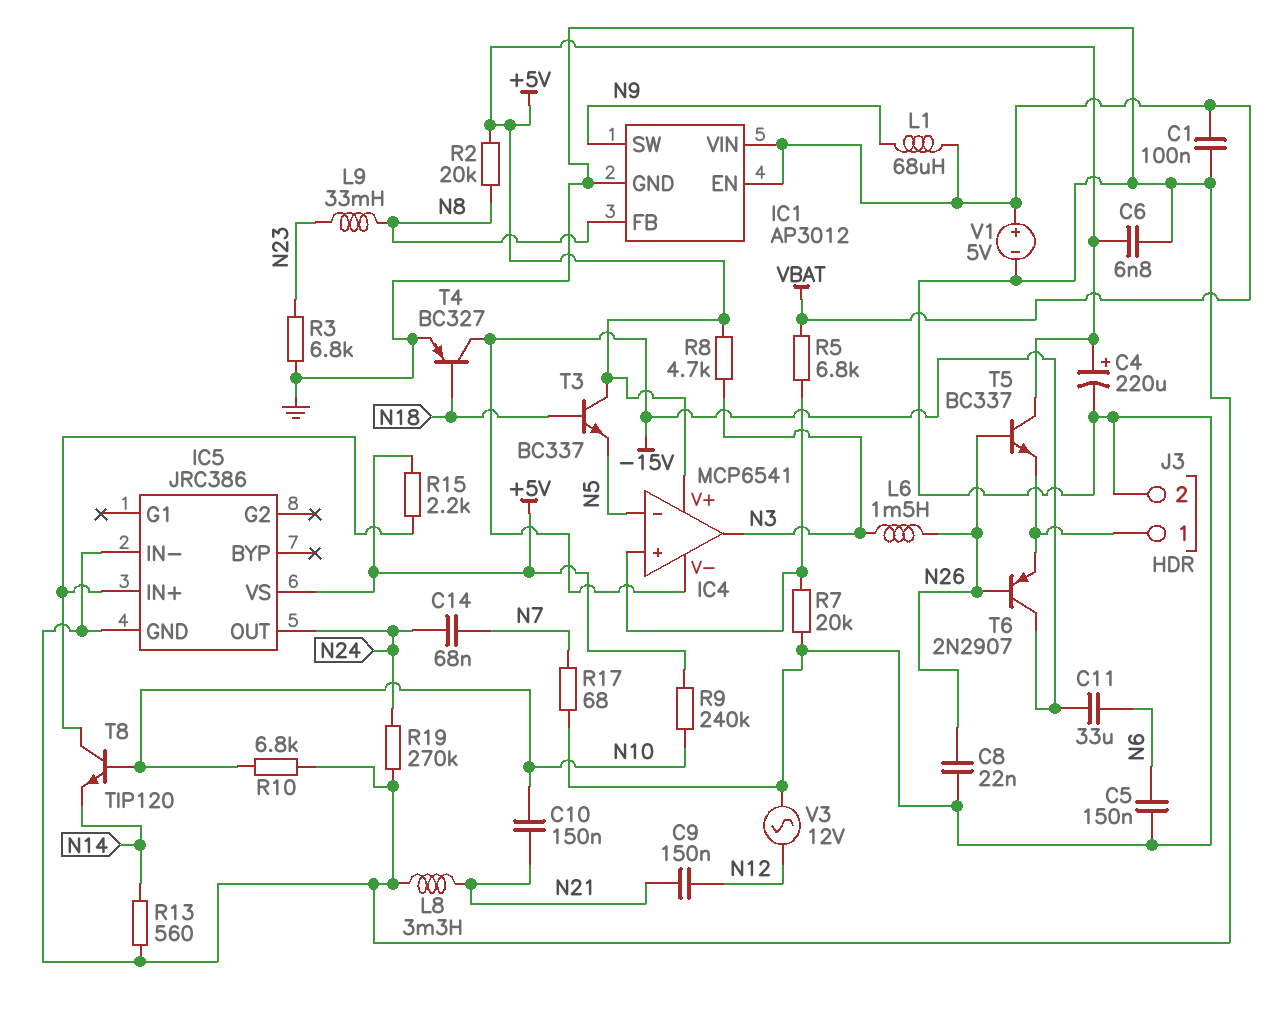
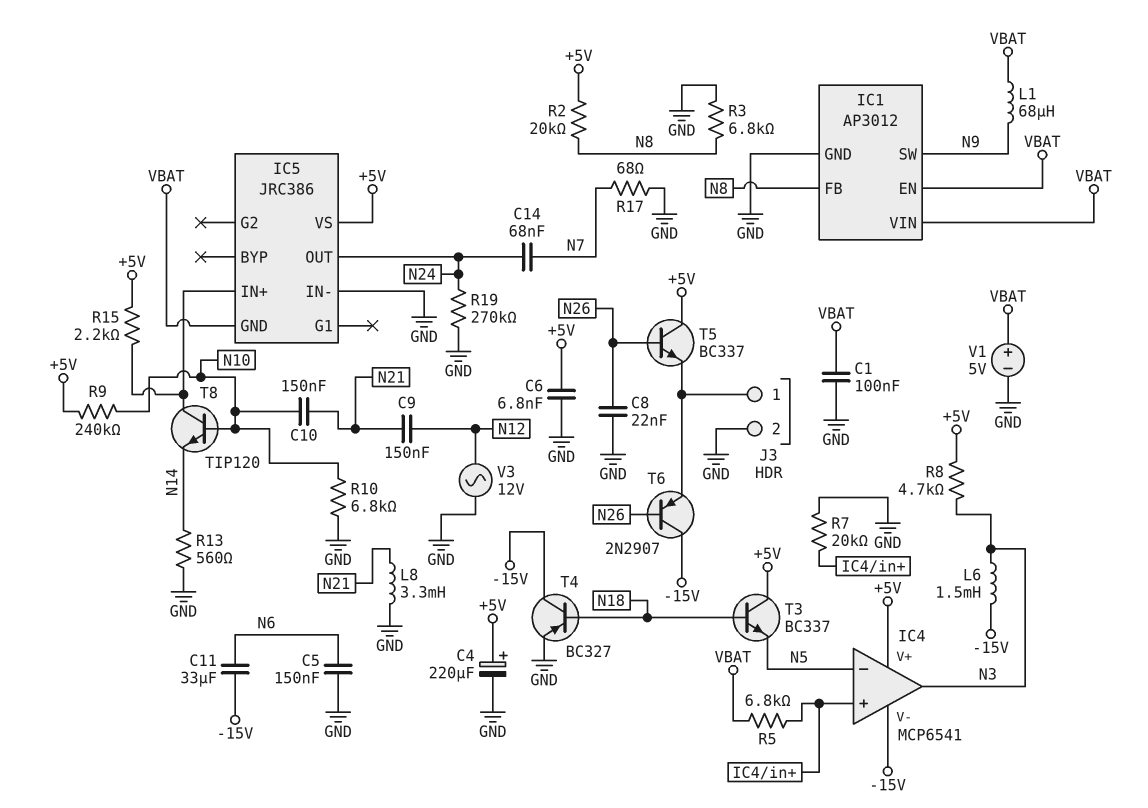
IC5 pin GND: GND -> VBAT
L6: 1.5mH (N3, N26) -> 1.5mH (-15V, N3)
L9: 33mH (N8, N23) -> none
R3: 6.8k (GND, N23) -> 6.8k (GND, N8)

